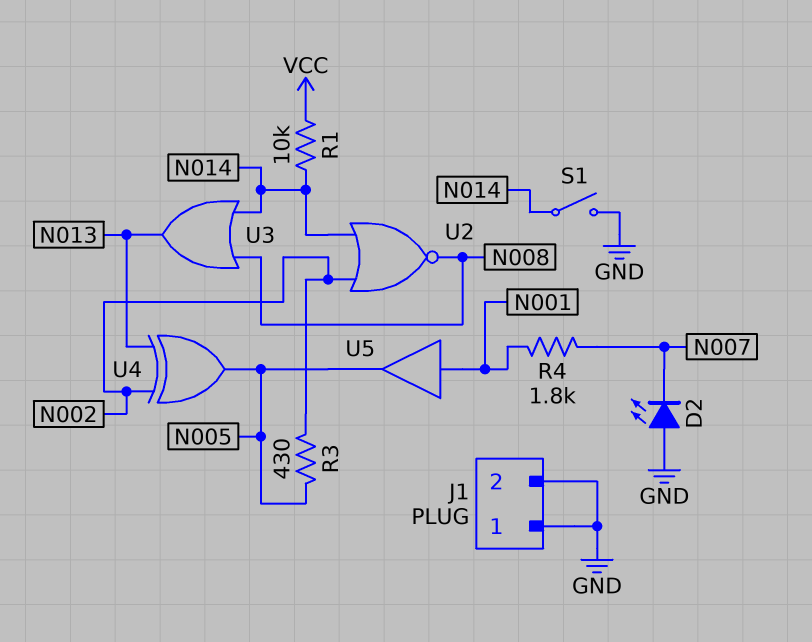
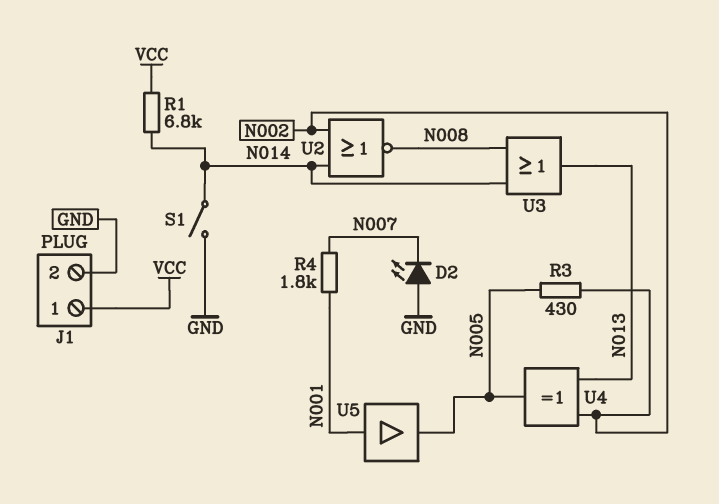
J1 pin 1: GND -> VCC
R1: 10k (N014, VCC) -> 6.8k (N014, VCC)

